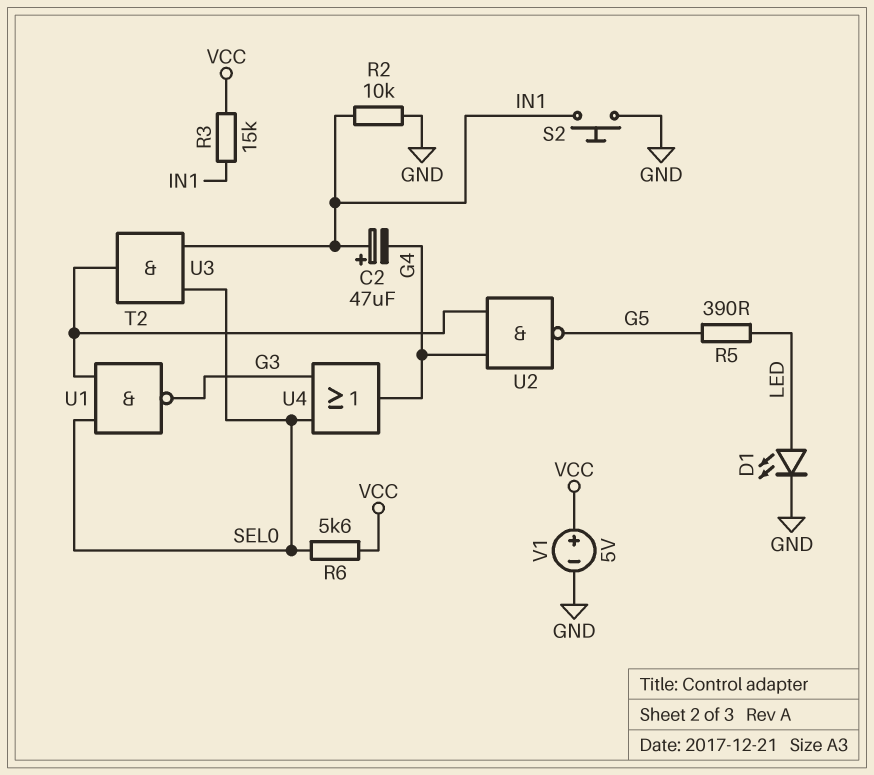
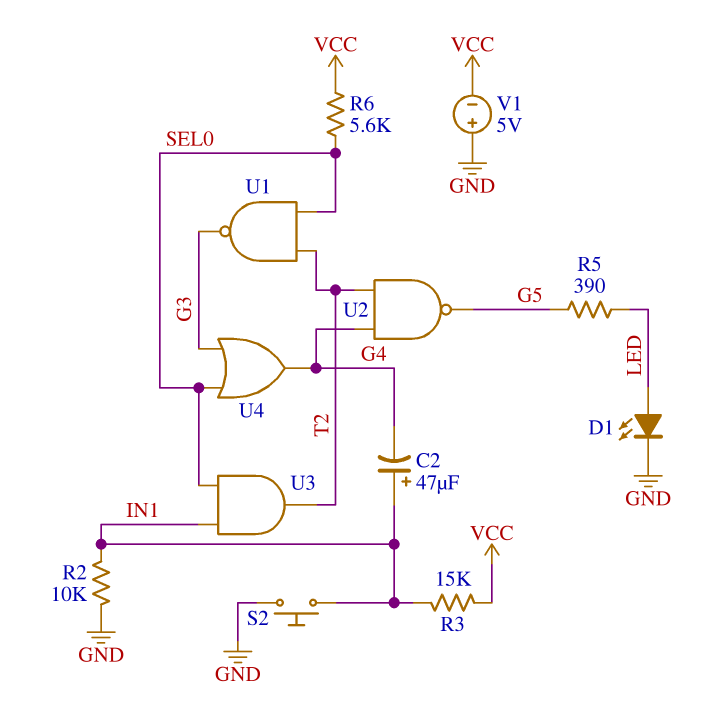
V1: 5V (plus VCC, minus GND) -> 5V (plus GND, minus VCC)

